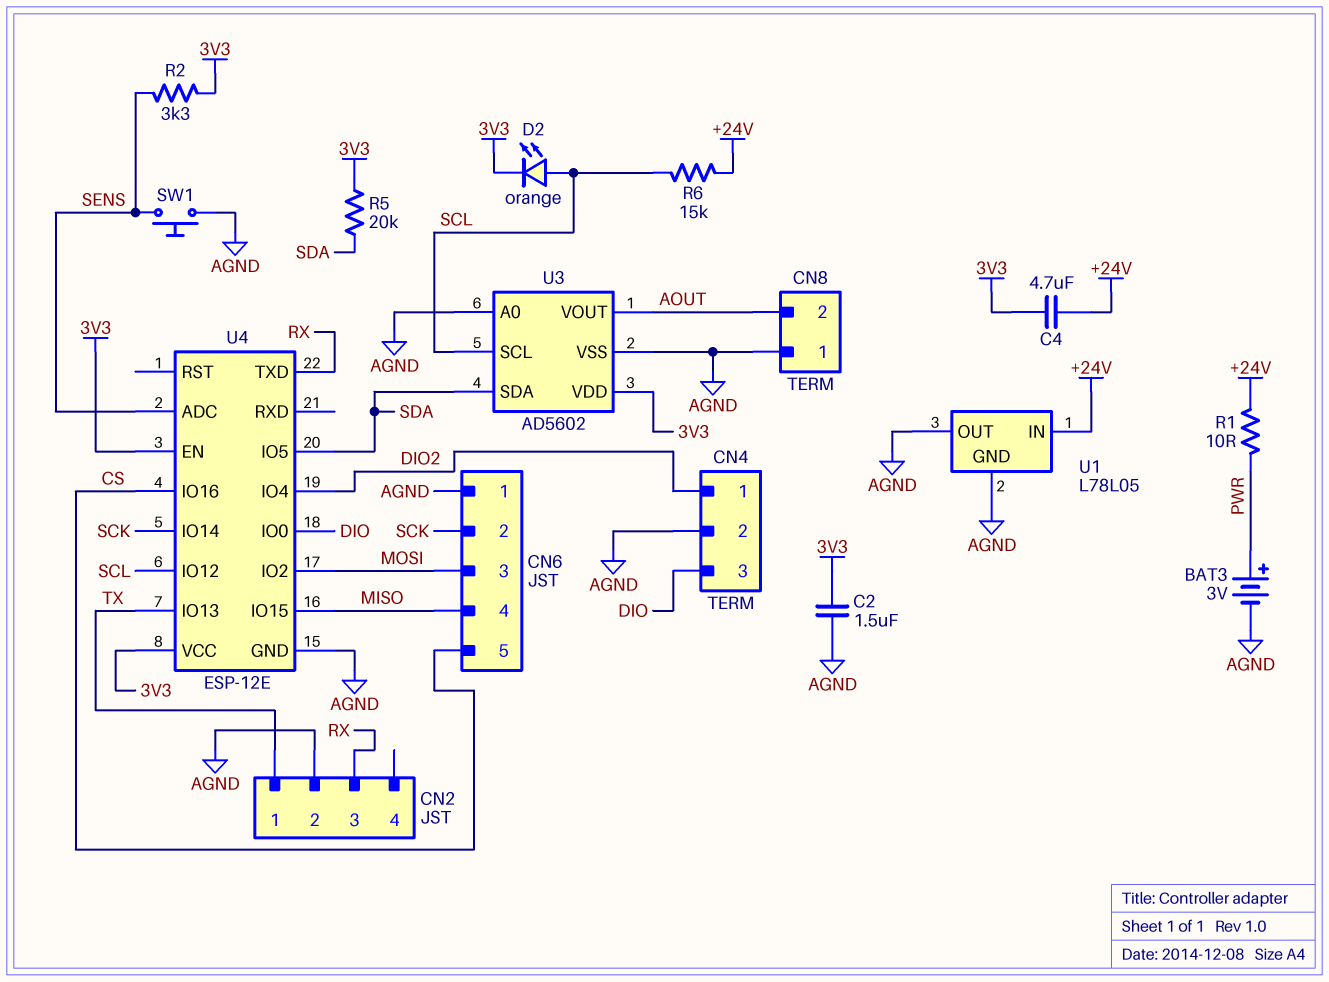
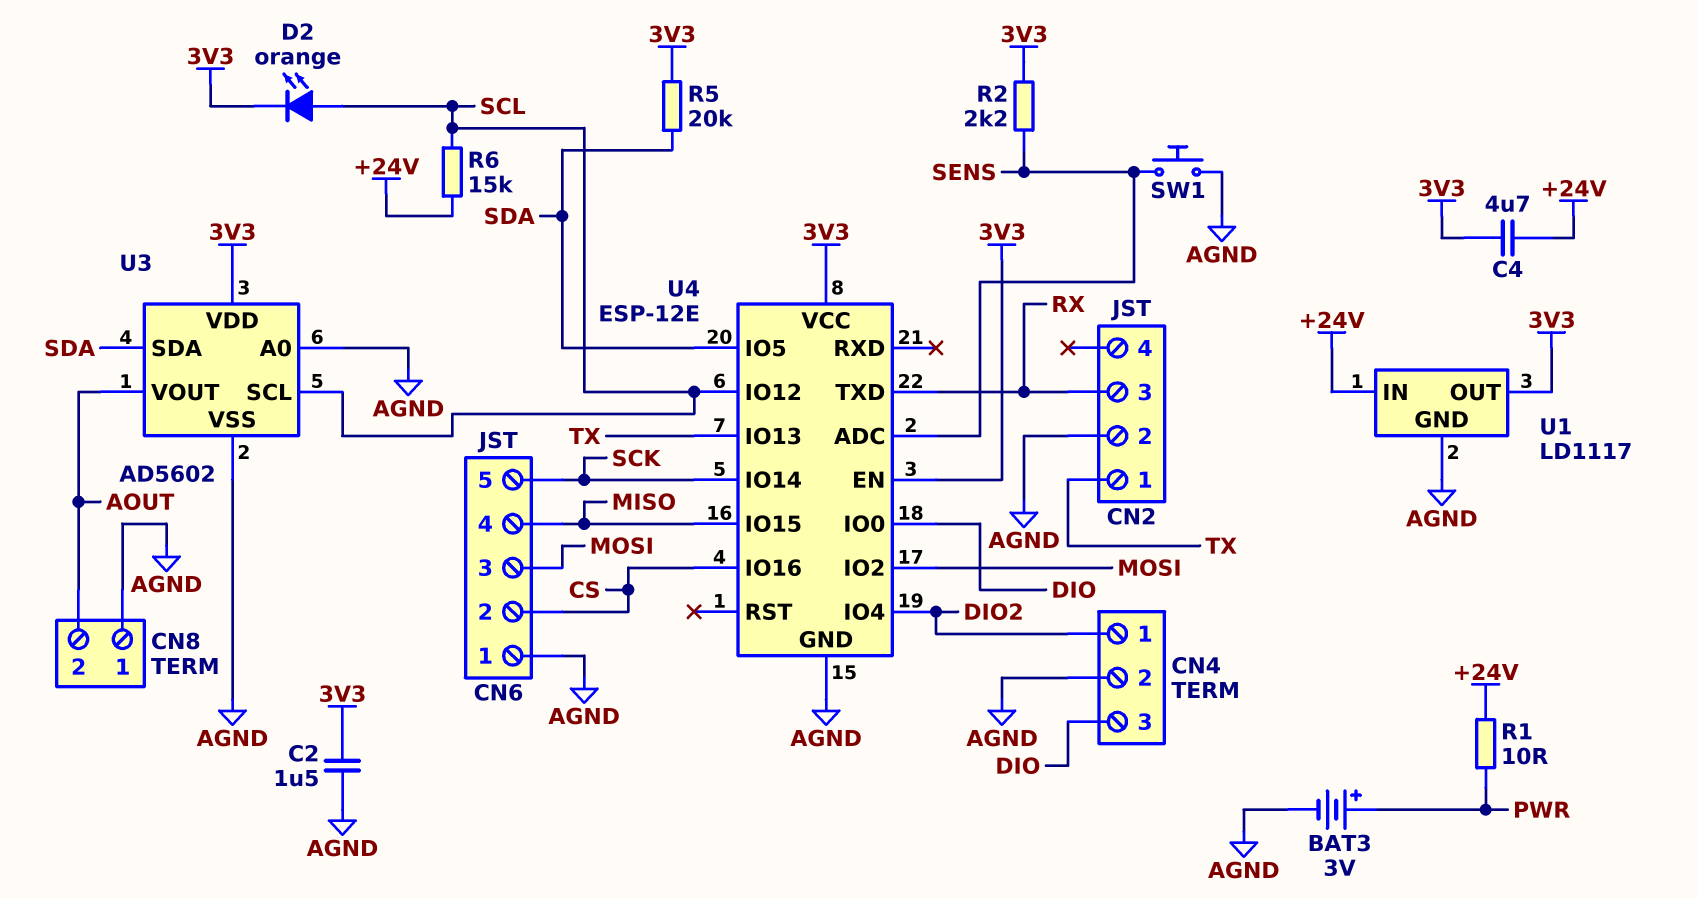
CN6 pin 2: SCK -> CS
CN6 pin 5: CS -> SCK
R2: 3.3k (3V3, SENS) -> 2.2k (3V3, SENS)
U1: L78L05 -> LD1117
U1 pin OUT: AGND -> 3V3

